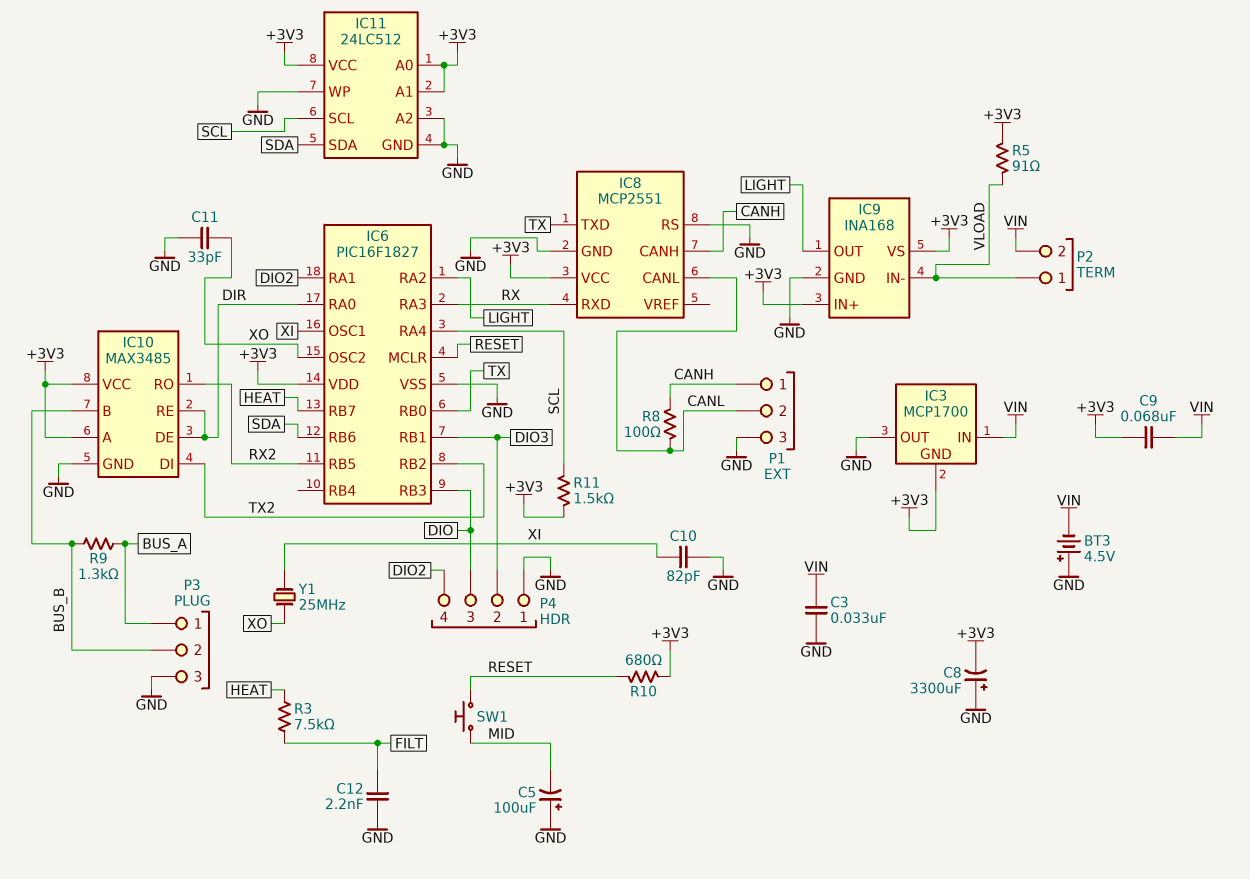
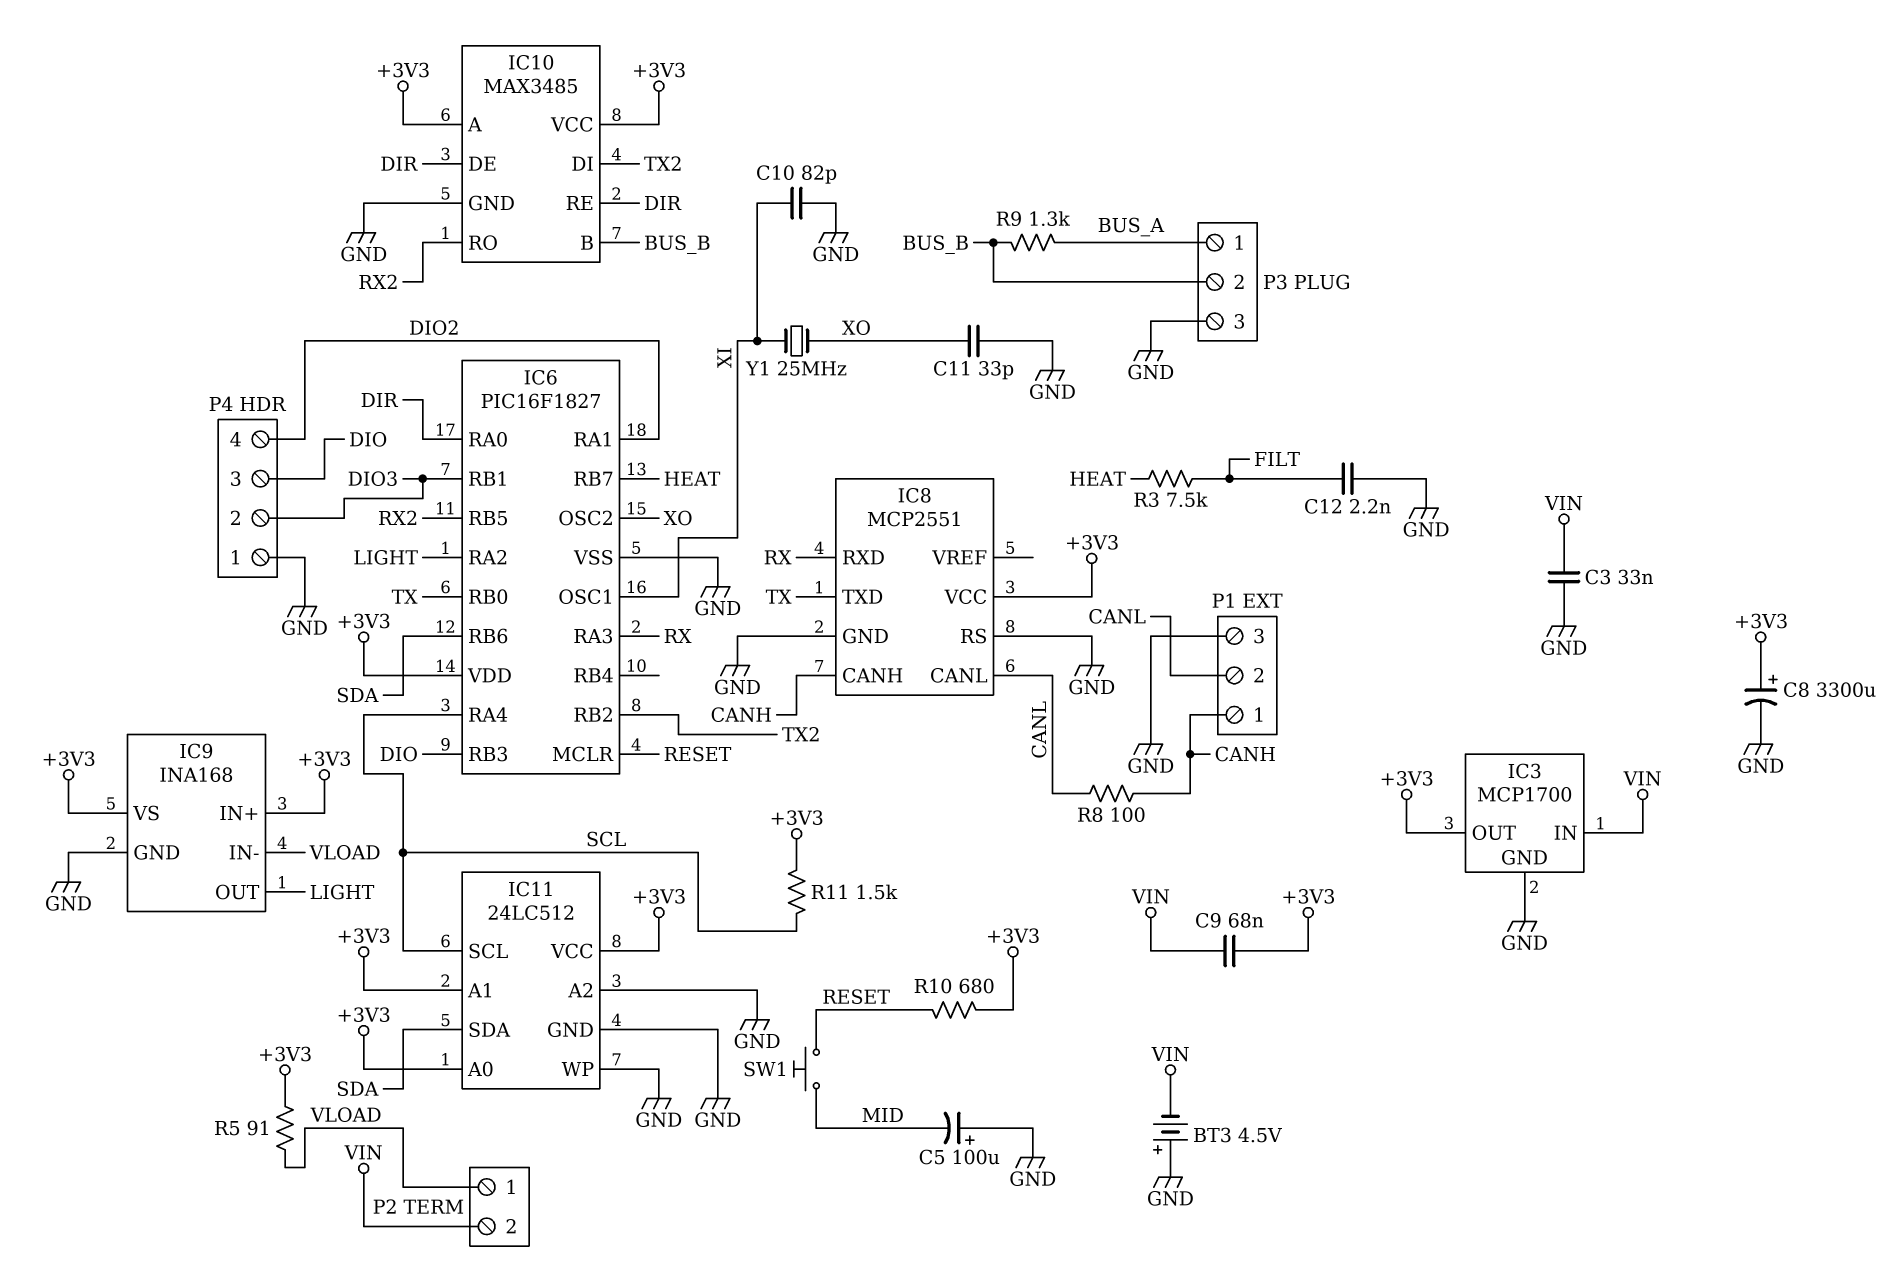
C8: 3300uF (plus GND, minus +3V3) -> 3300uF (plus +3V3, minus GND)
IC3 pin GND: +3V3 -> GND
IC3 pin OUT: GND -> +3V3

